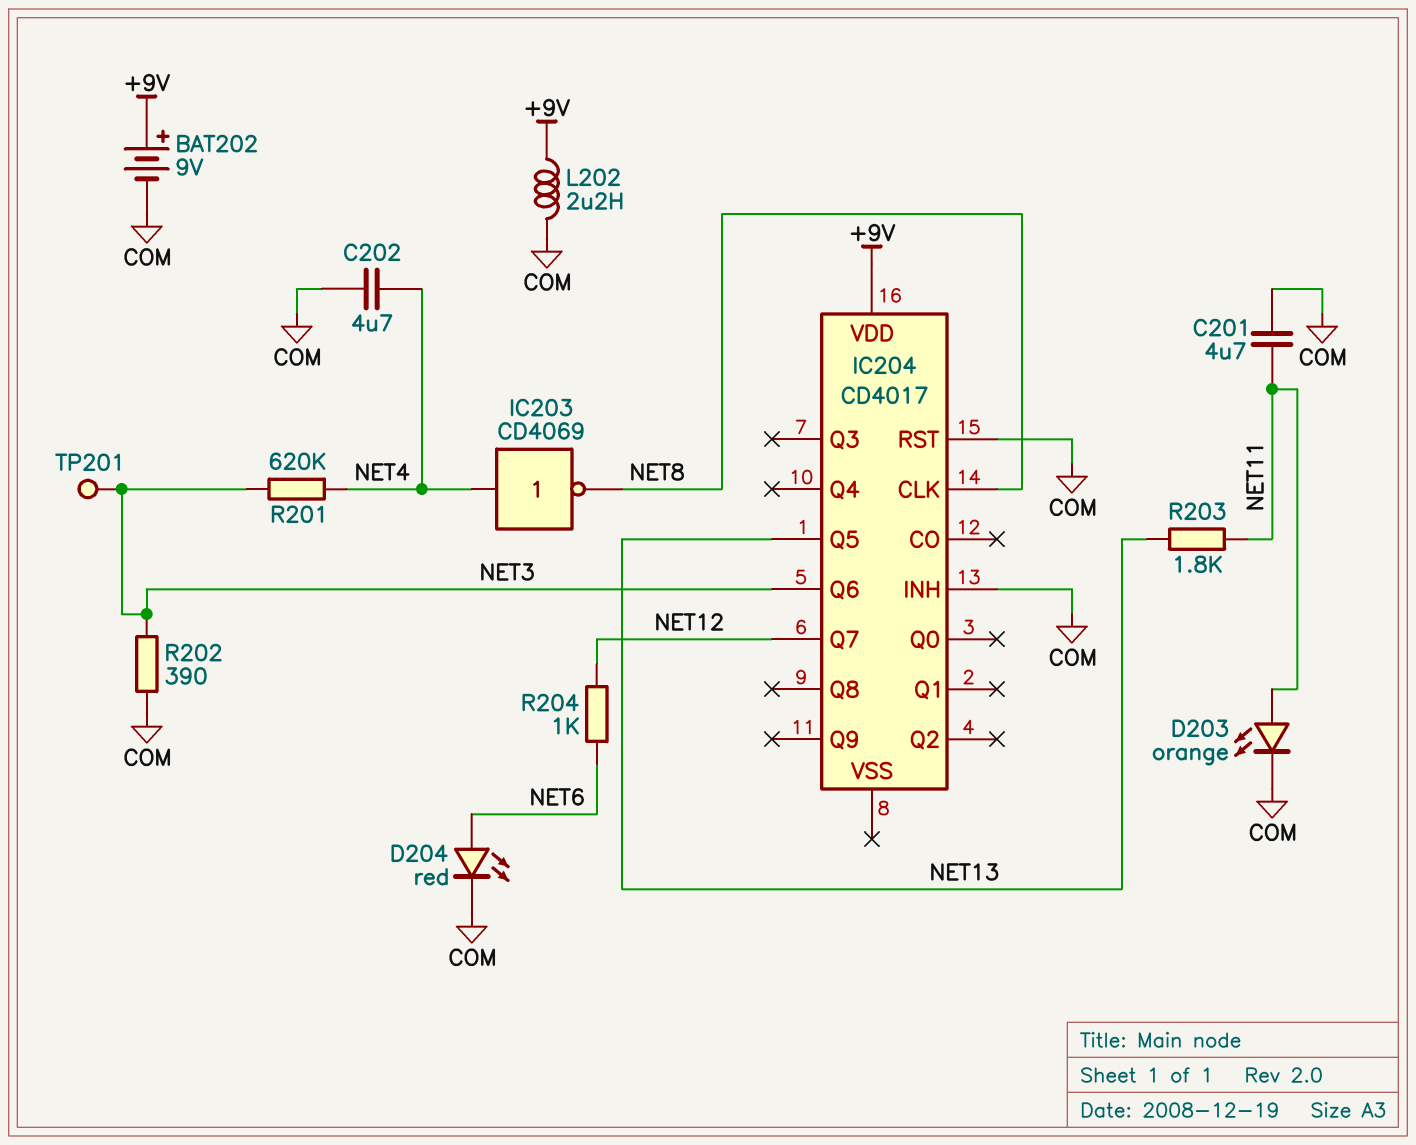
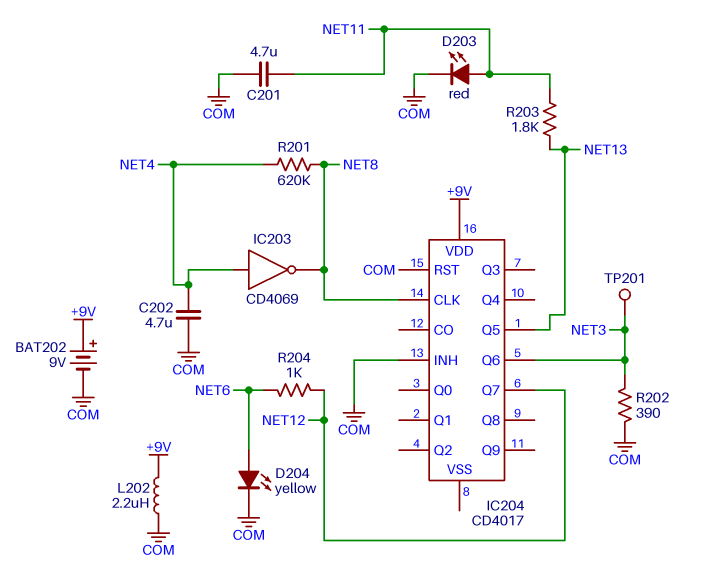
D203: LED orange (A NET11, K COM) -> LED red (A NET11, K COM)
D204: LED red (A NET6, K COM) -> LED yellow (A NET6, K COM)
R201: 620k (NET3, NET4) -> 620k (NET4, NET8)

